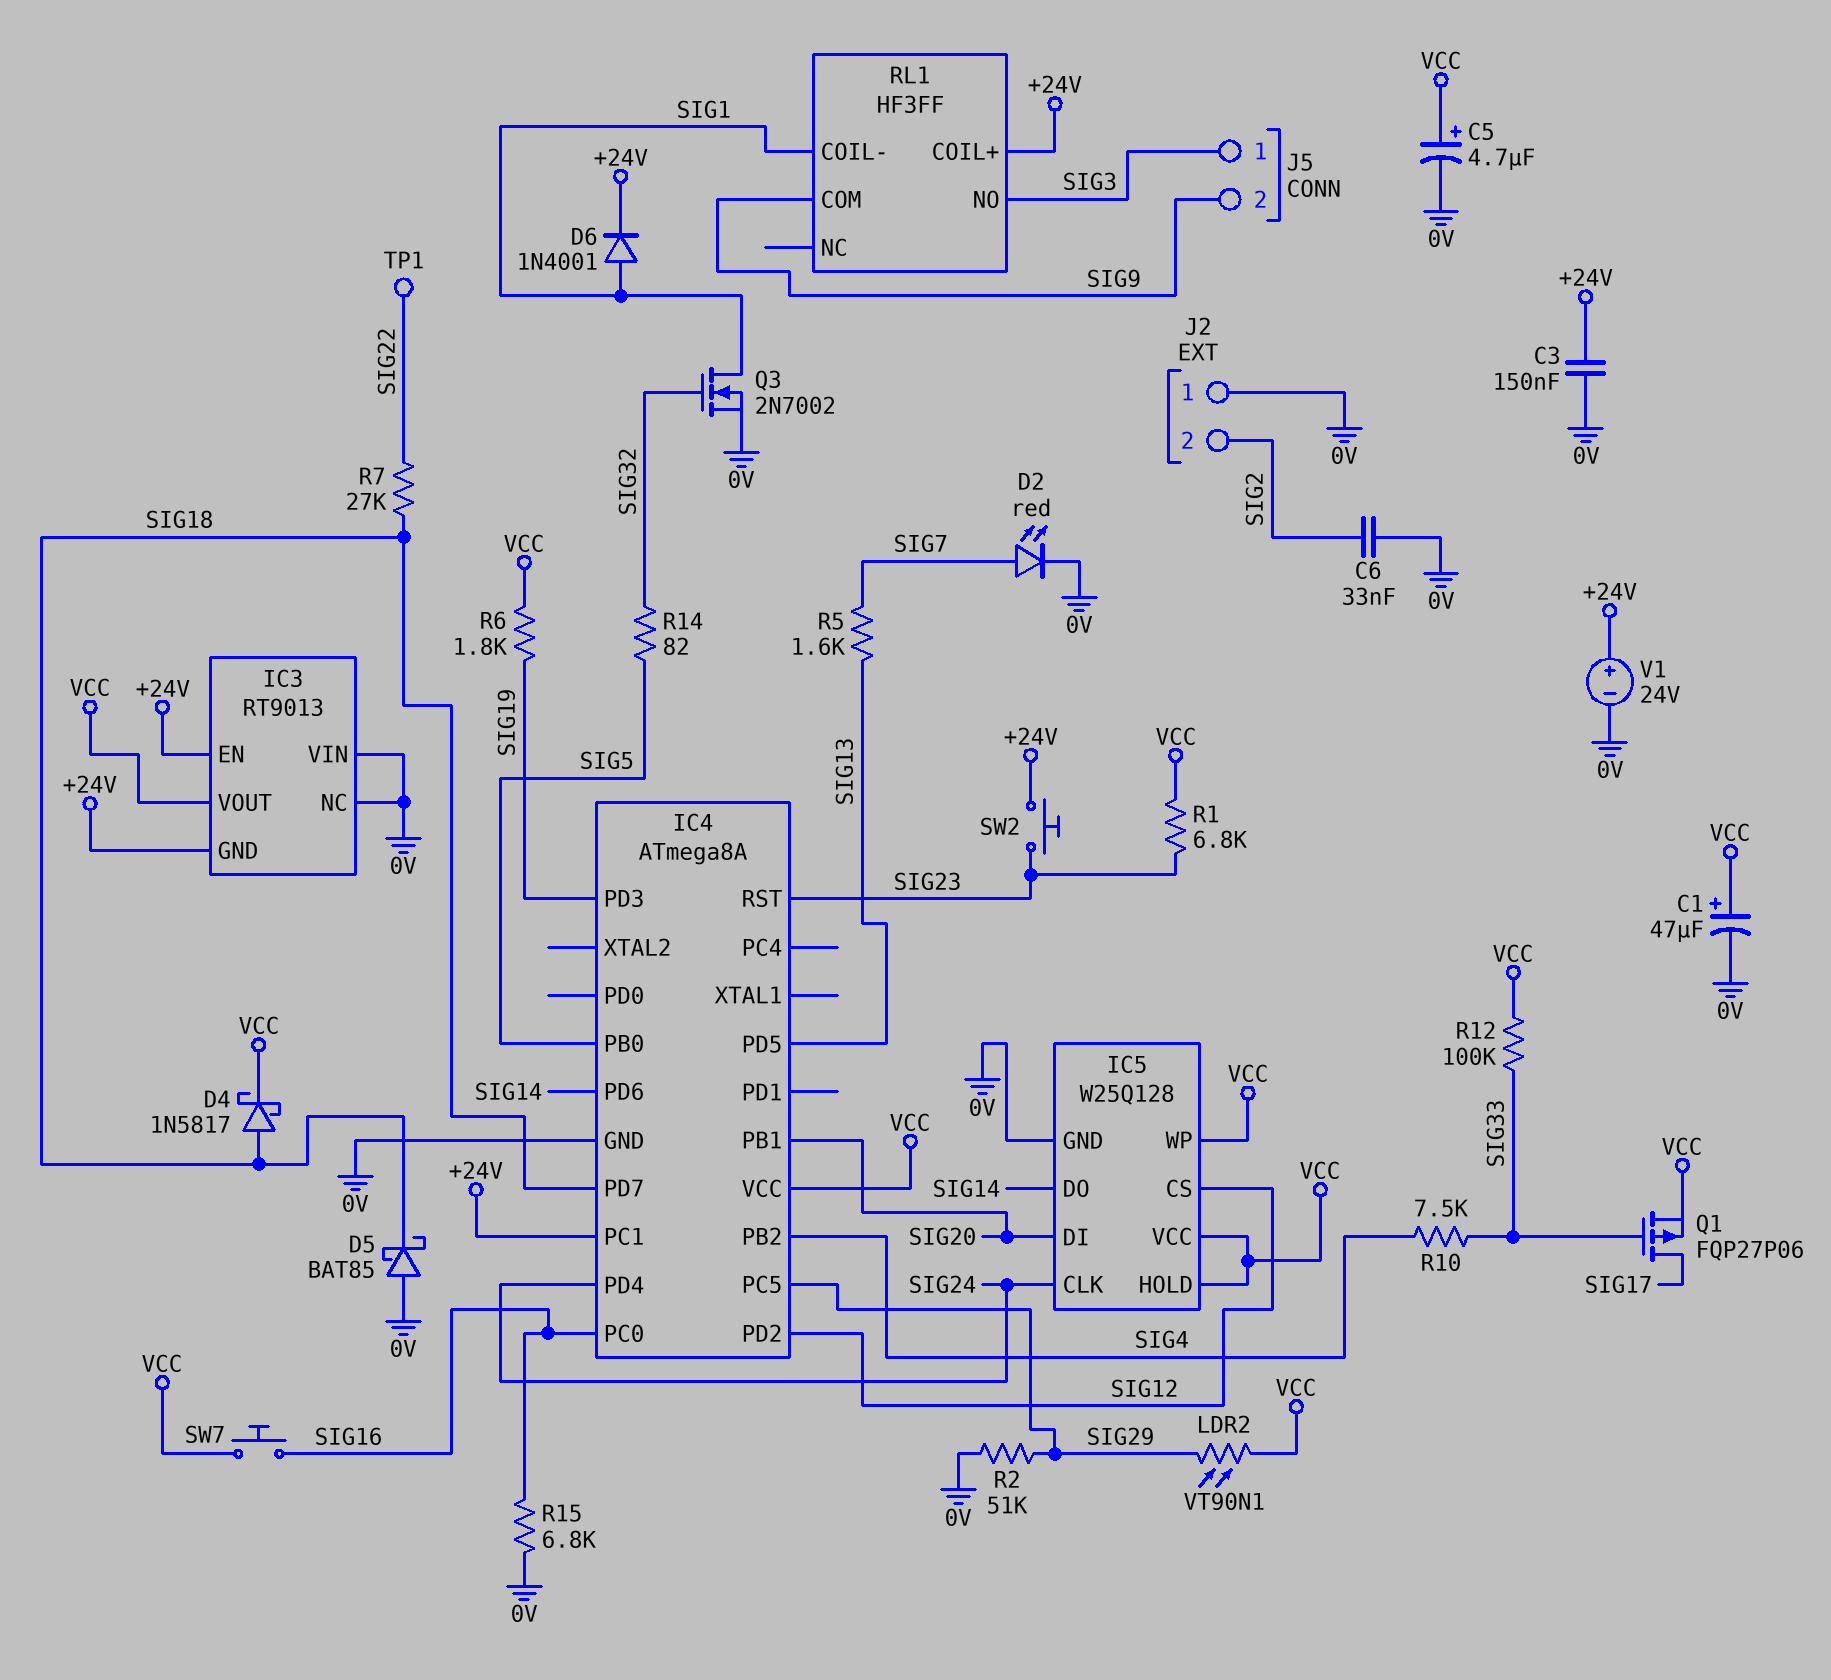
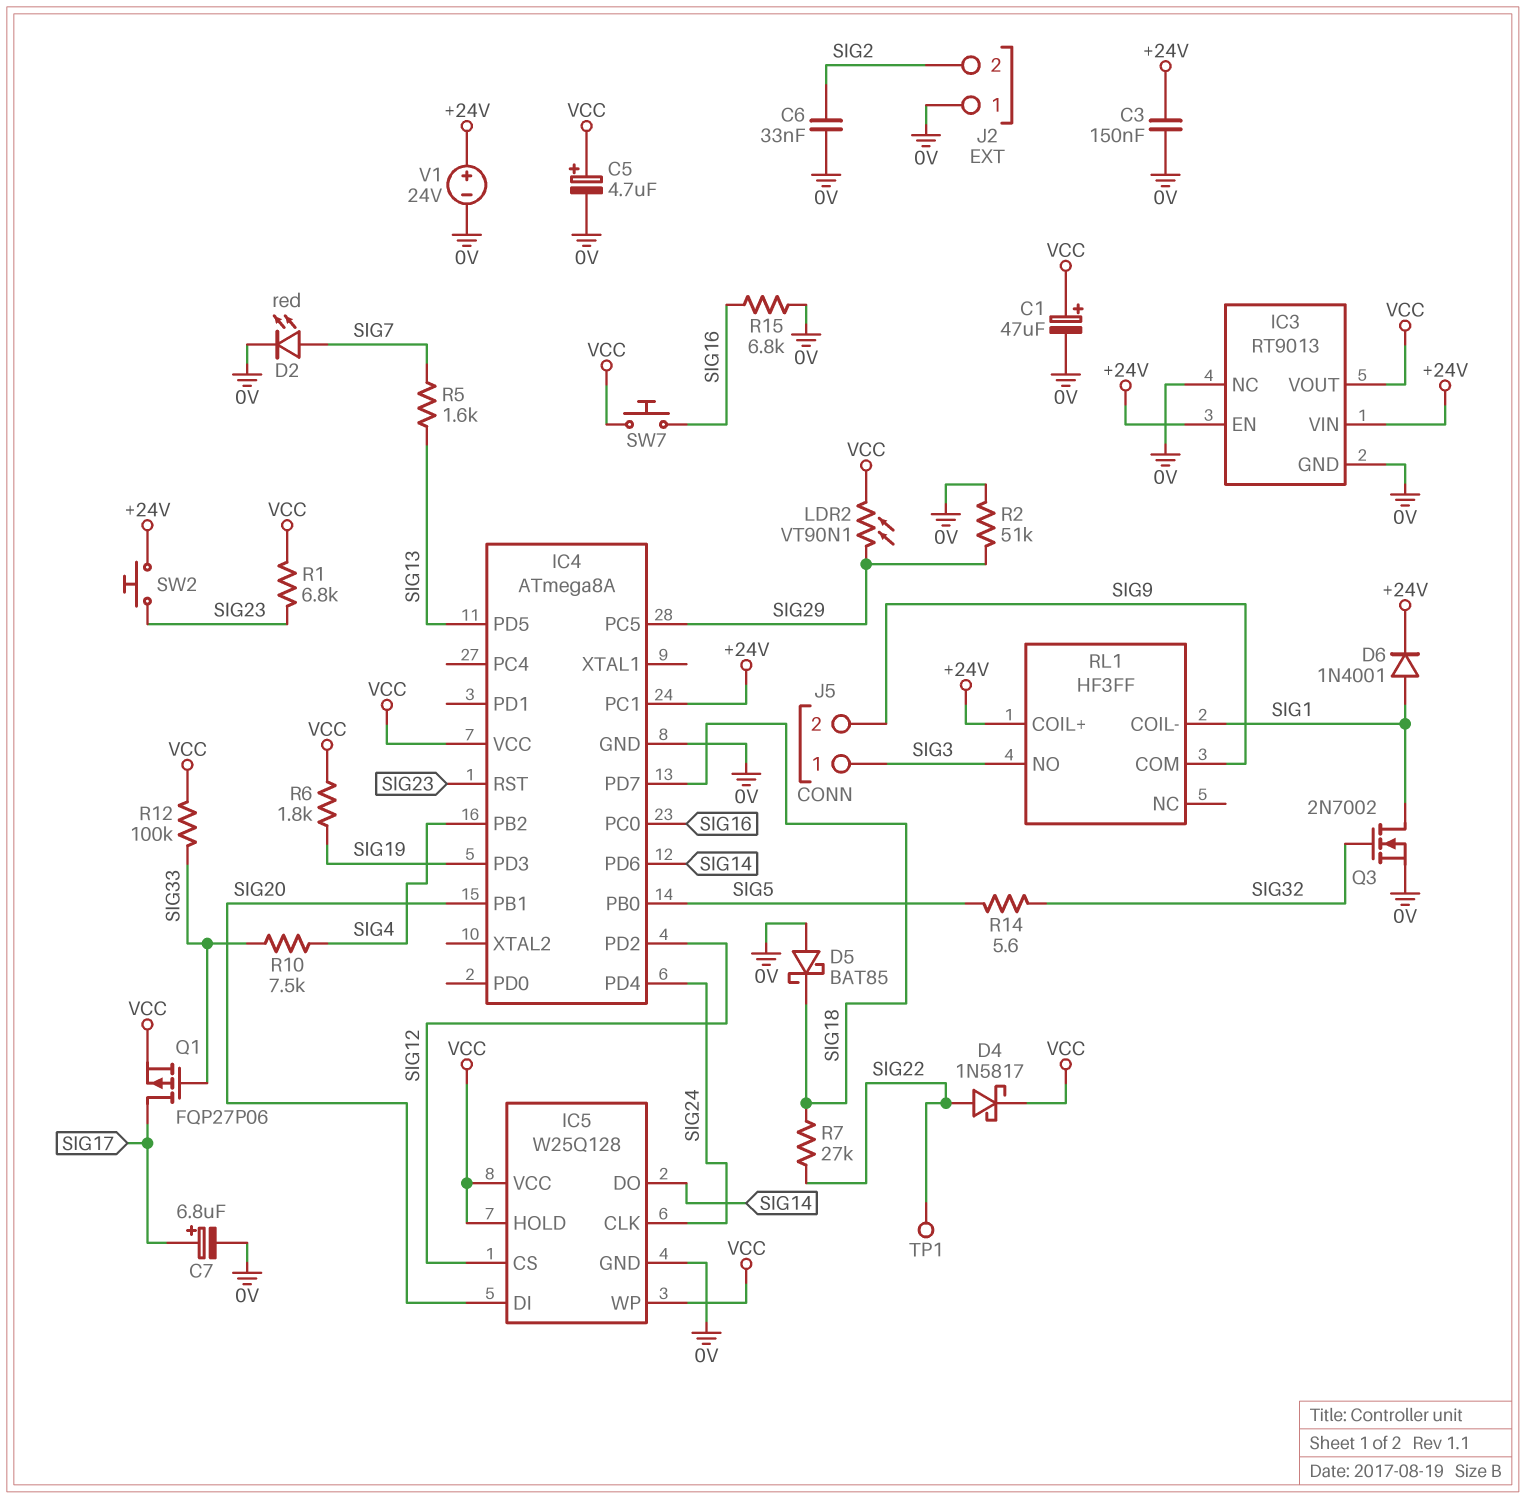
C7: none -> 6.8uF (plus SIG17, minus 0V)
D4: schottky 1N5817 (A SIG18, K VCC) -> schottky 1N5817 (A SIG22, K VCC)
IC3 pin GND: +24V -> 0V
IC3 pin VIN: 0V -> +24V
R14: 82 (SIG5, SIG32) -> 5.6 (SIG5, SIG32)

